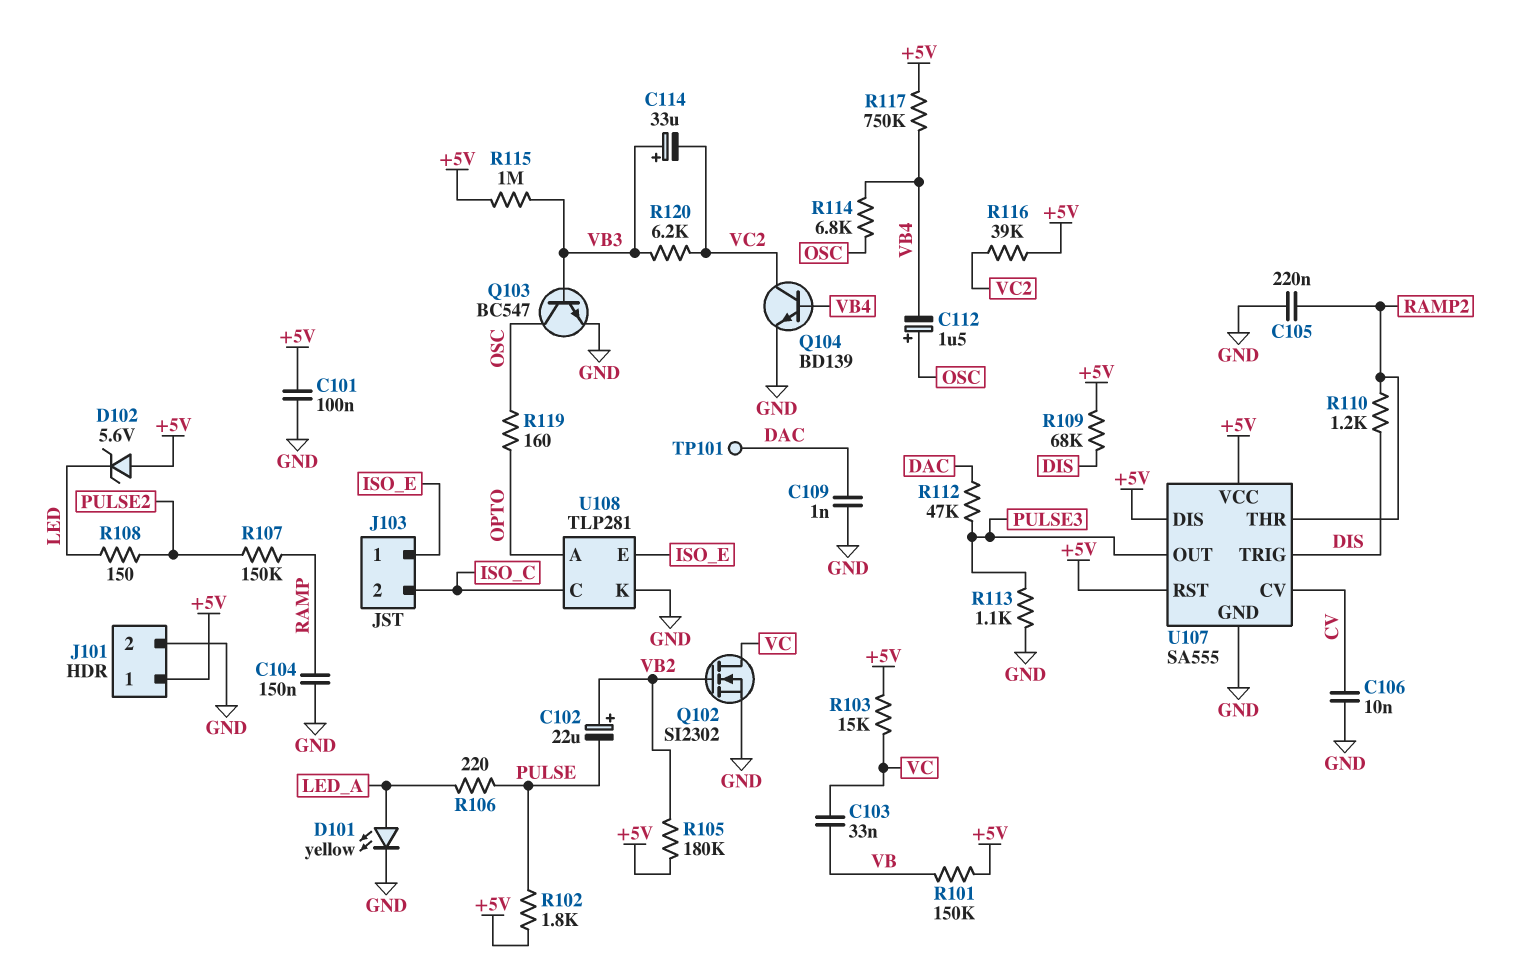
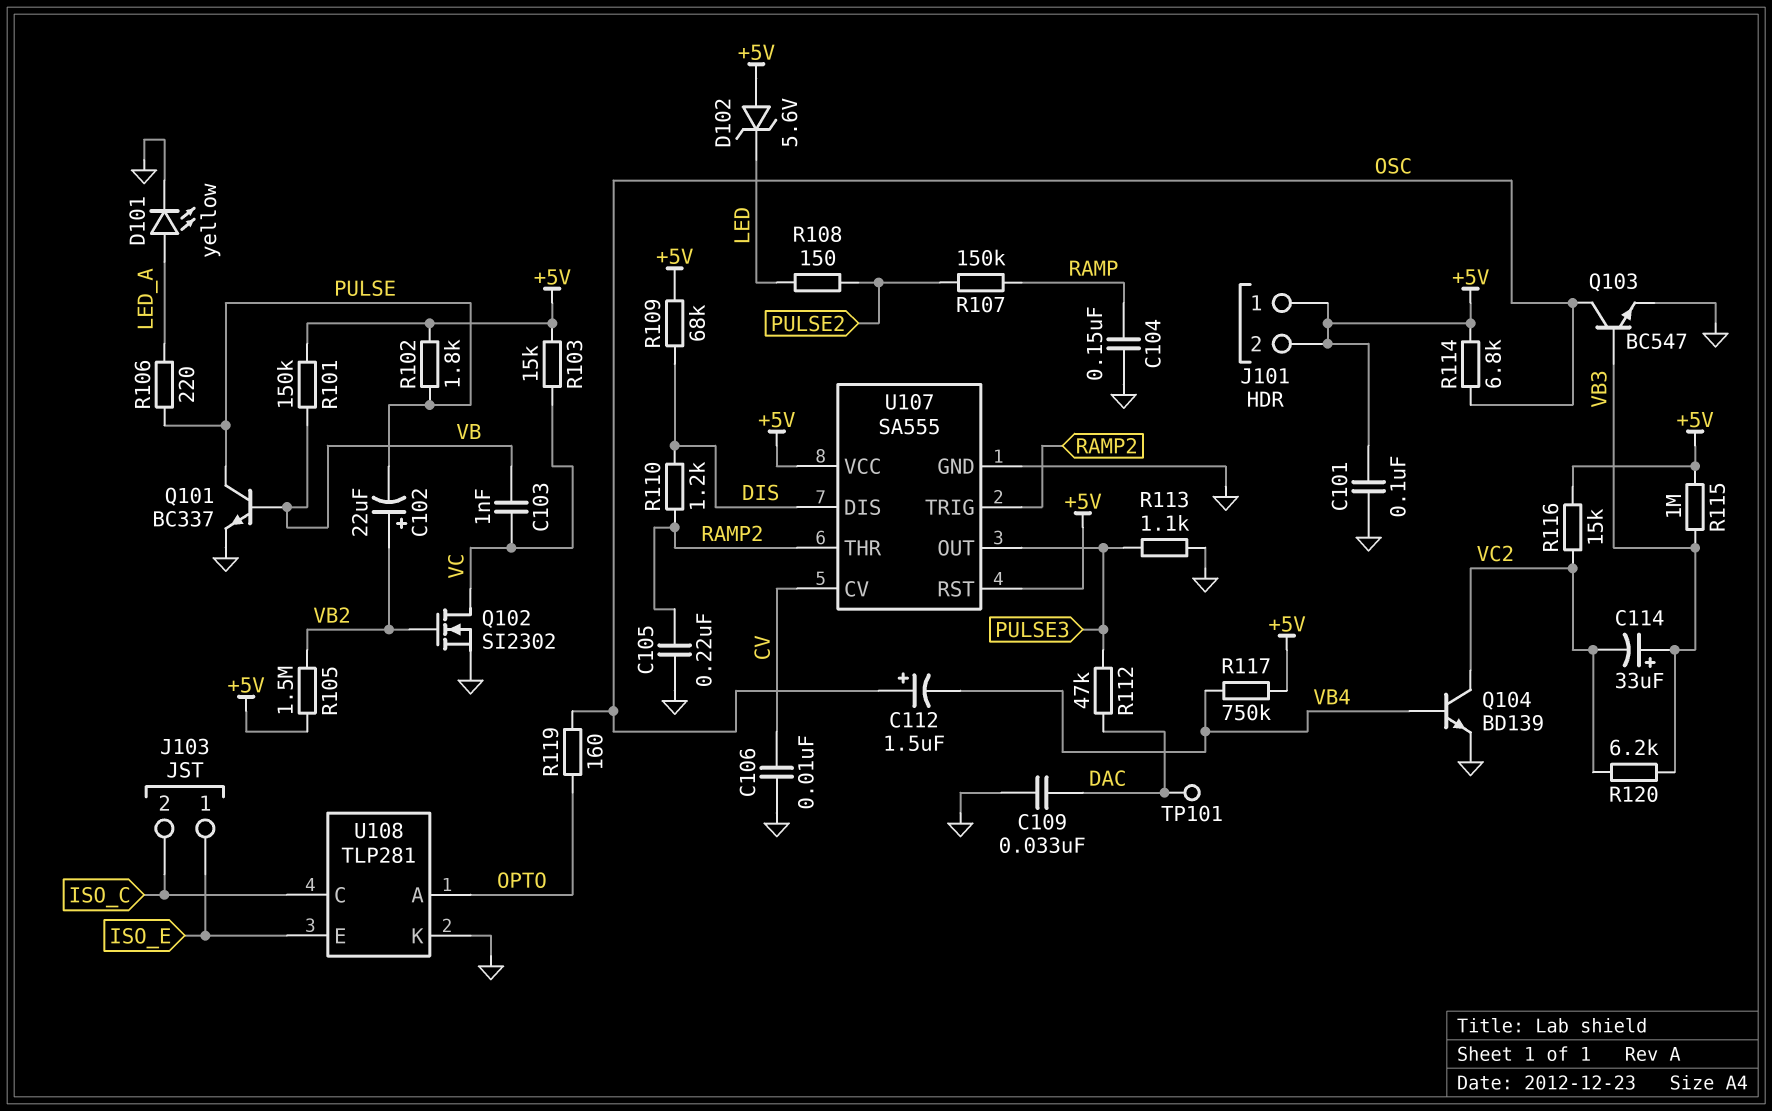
C103: 33nF (VB, VC) -> 1nF (VB, VC)
C109: 1nF (DAC, GND) -> 33nF (DAC, GND)
J101 pin 2: GND -> +5V
Q101: none -> NPN BC337 (B VB, C PULSE, E GND)
R105: 180k (+5V, VB2) -> 1.5M (+5V, VB2)
R114: 6.8k (OSC, VB4) -> 6.8k (+5V, OSC)
R116: 39k (+5V, VC2) -> 15k (+5V, VC2)
U107 pin DIS: +5V -> DIS
U107 pin TRIG: DIS -> RAMP2

